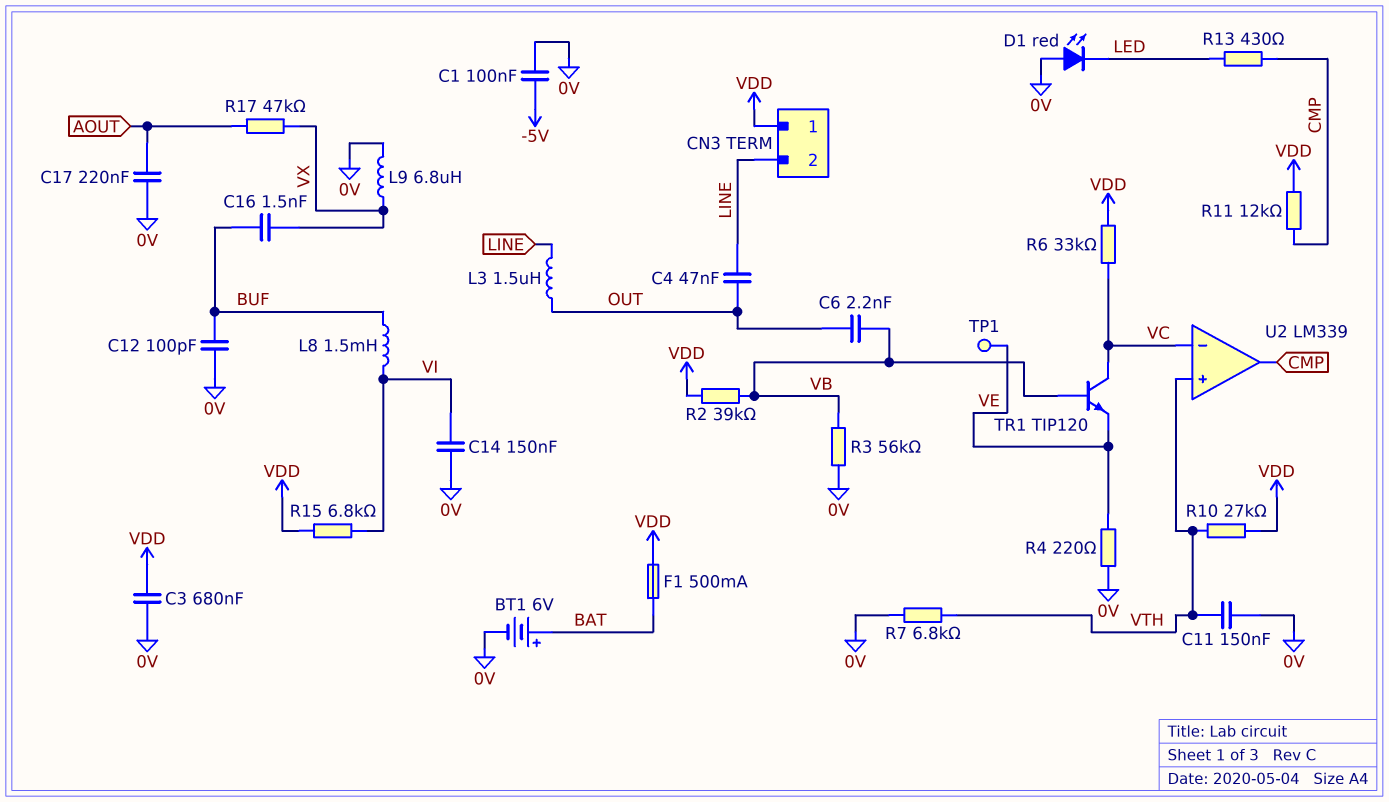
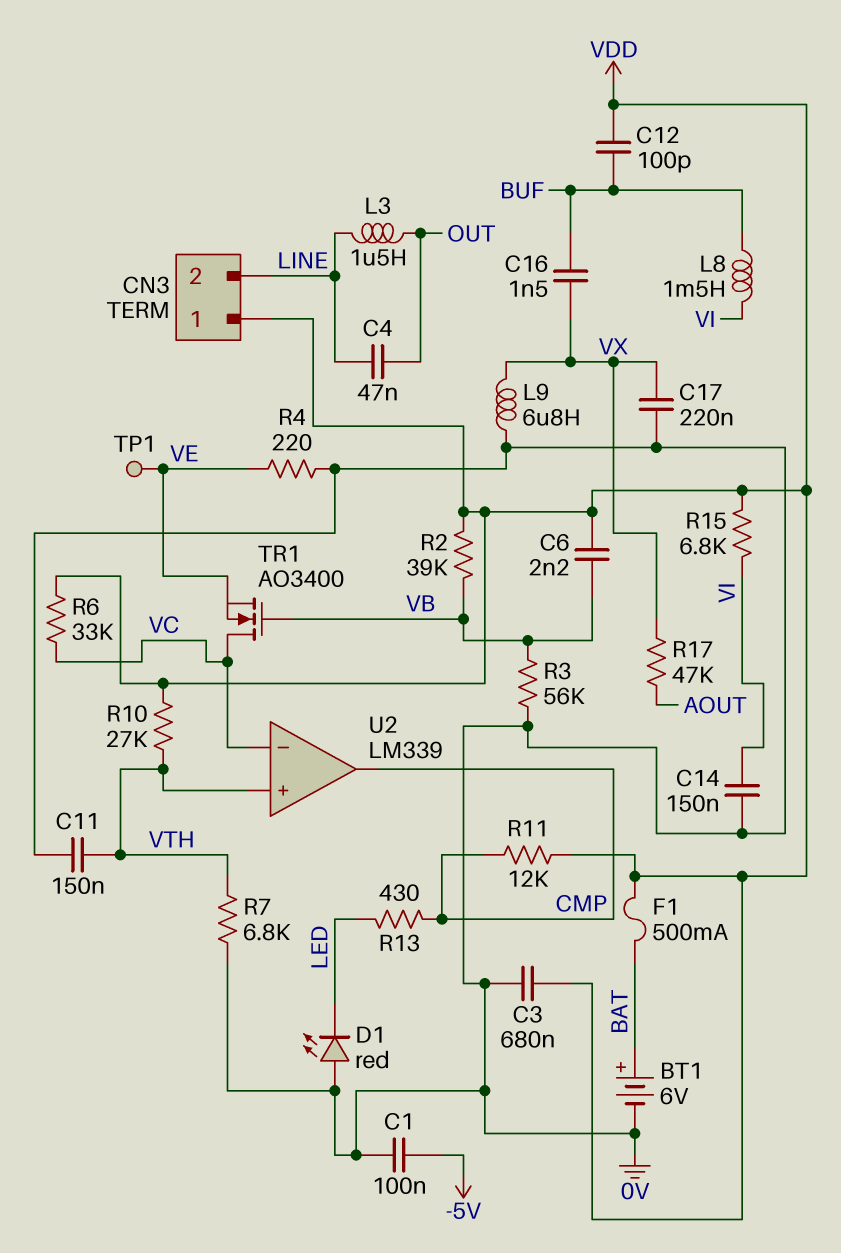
C6: 2.2nF (OUT, VB) -> 2.2nF (VB, VDD)
C12: 100pF (0V, BUF) -> 100pF (BUF, VDD)
C17: 220nF (0V, AOUT) -> 220nF (0V, VX)
TR1: NPN TIP120 (B VB, C VC, E VE) -> NMOS AO3400 (G VB, D VC, S VE)

